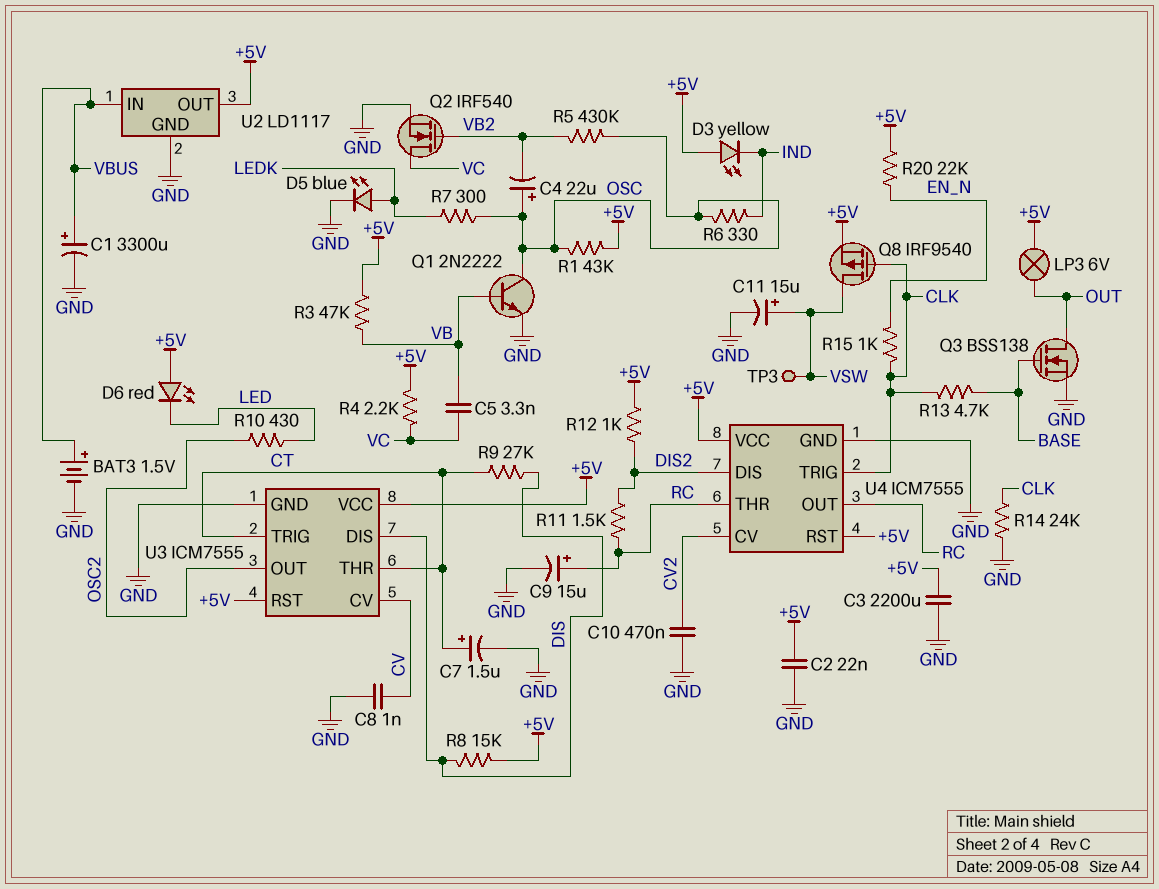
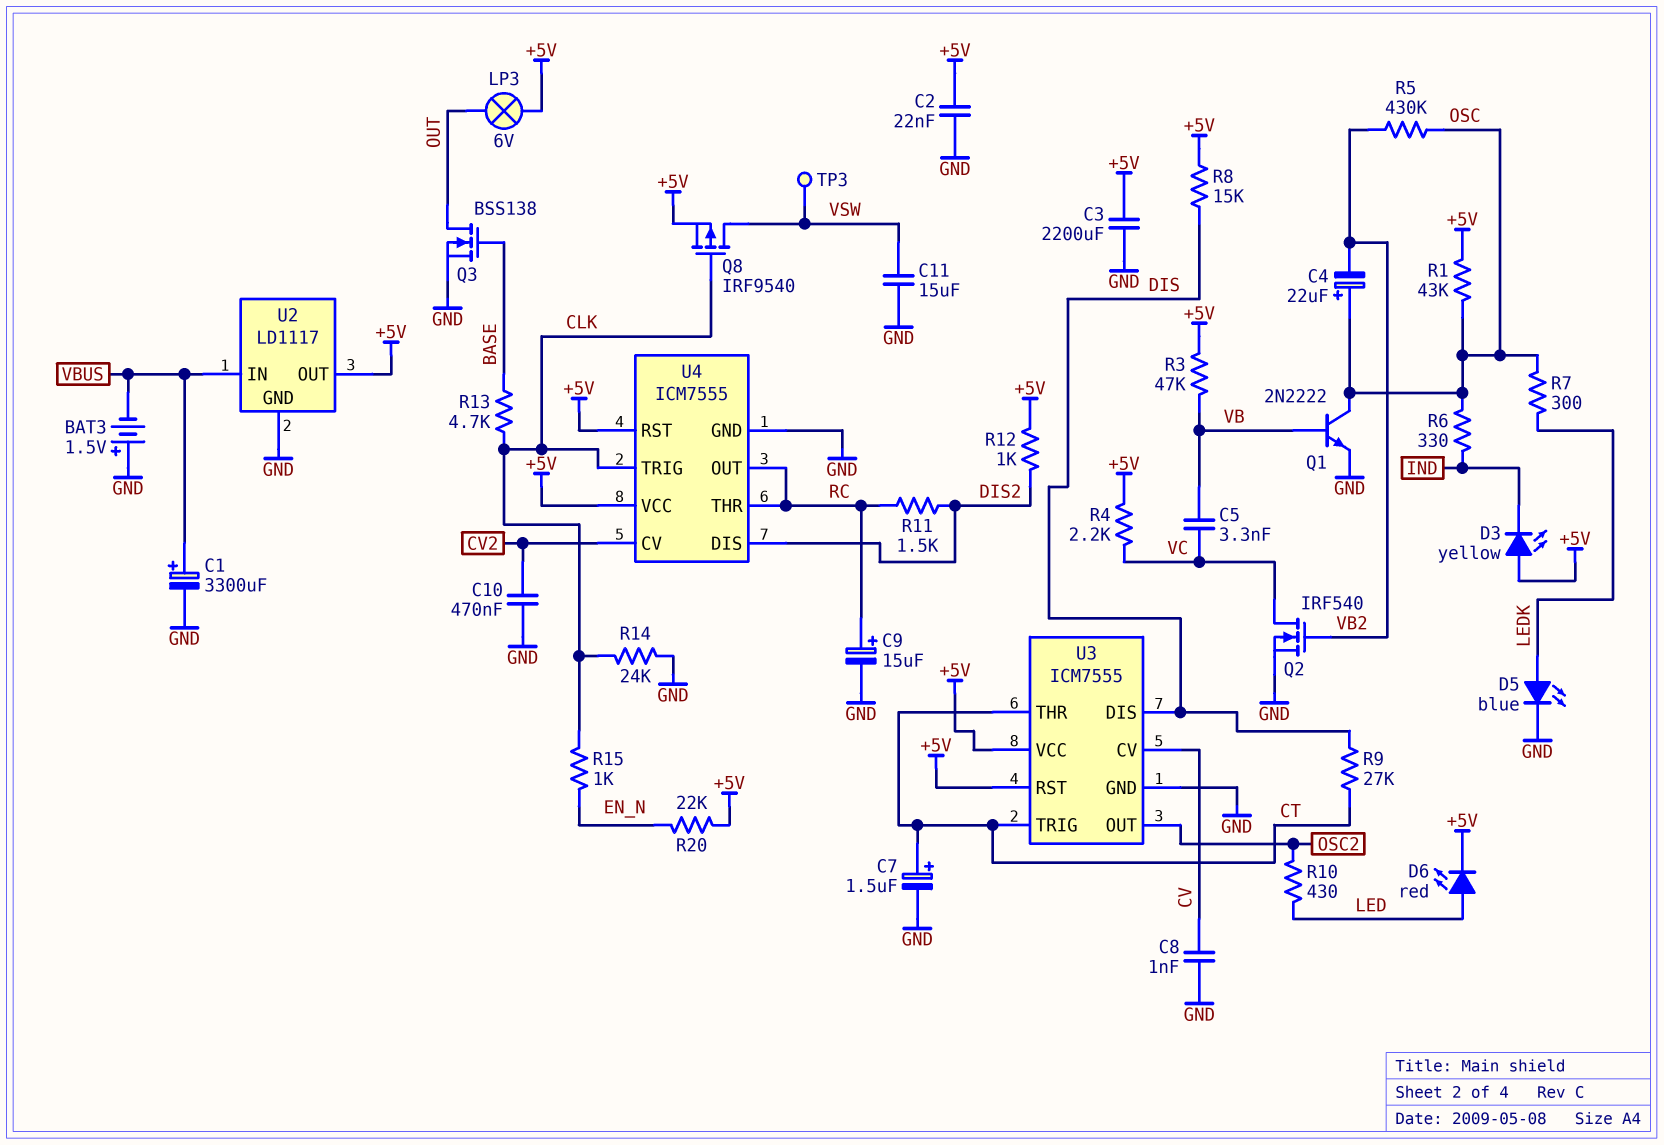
BAT3: 1.5V (plus VBUS, minus GND) -> 1.5V (plus GND, minus VBUS)
C11: 15uF (plus VSW, minus GND) -> 15uF (GND, VSW)
D6: LED red (A +5V, K LED) -> LED red (A LED, K +5V)

